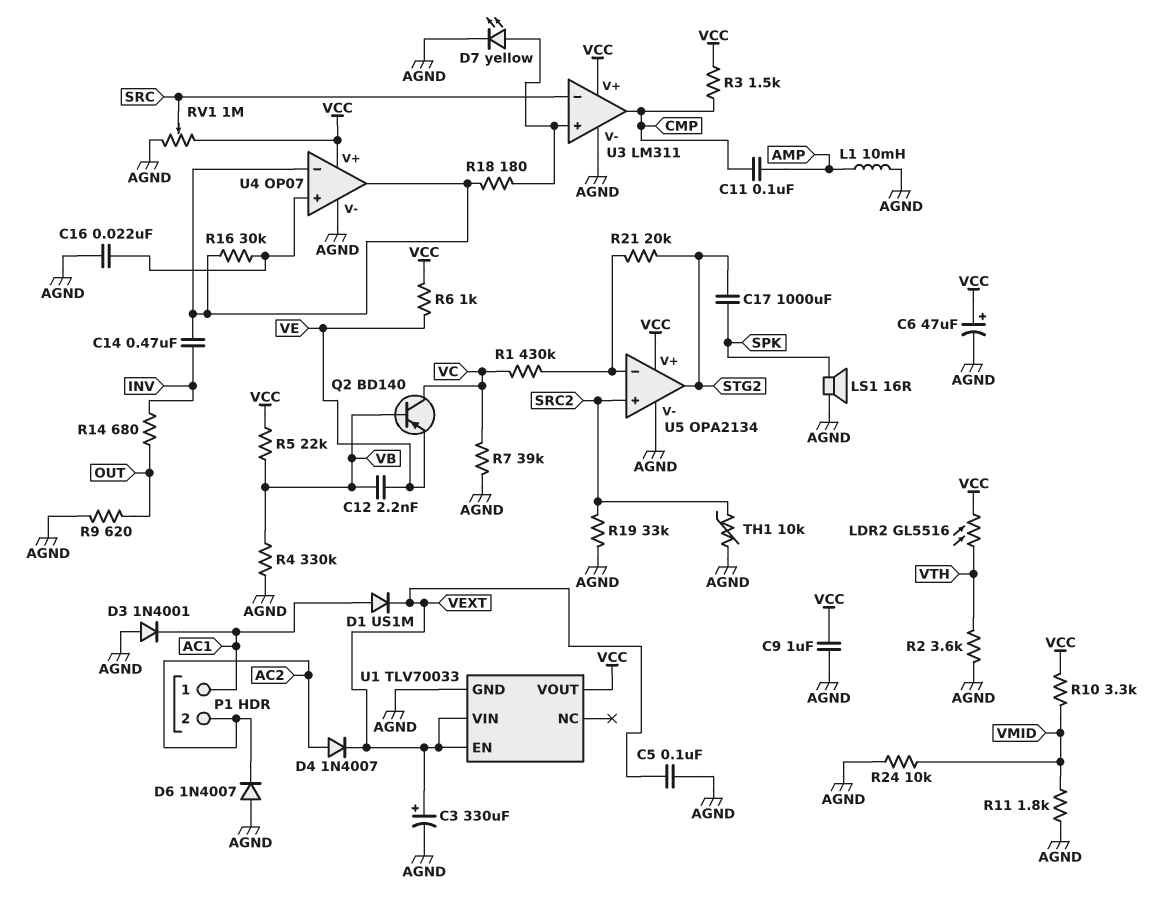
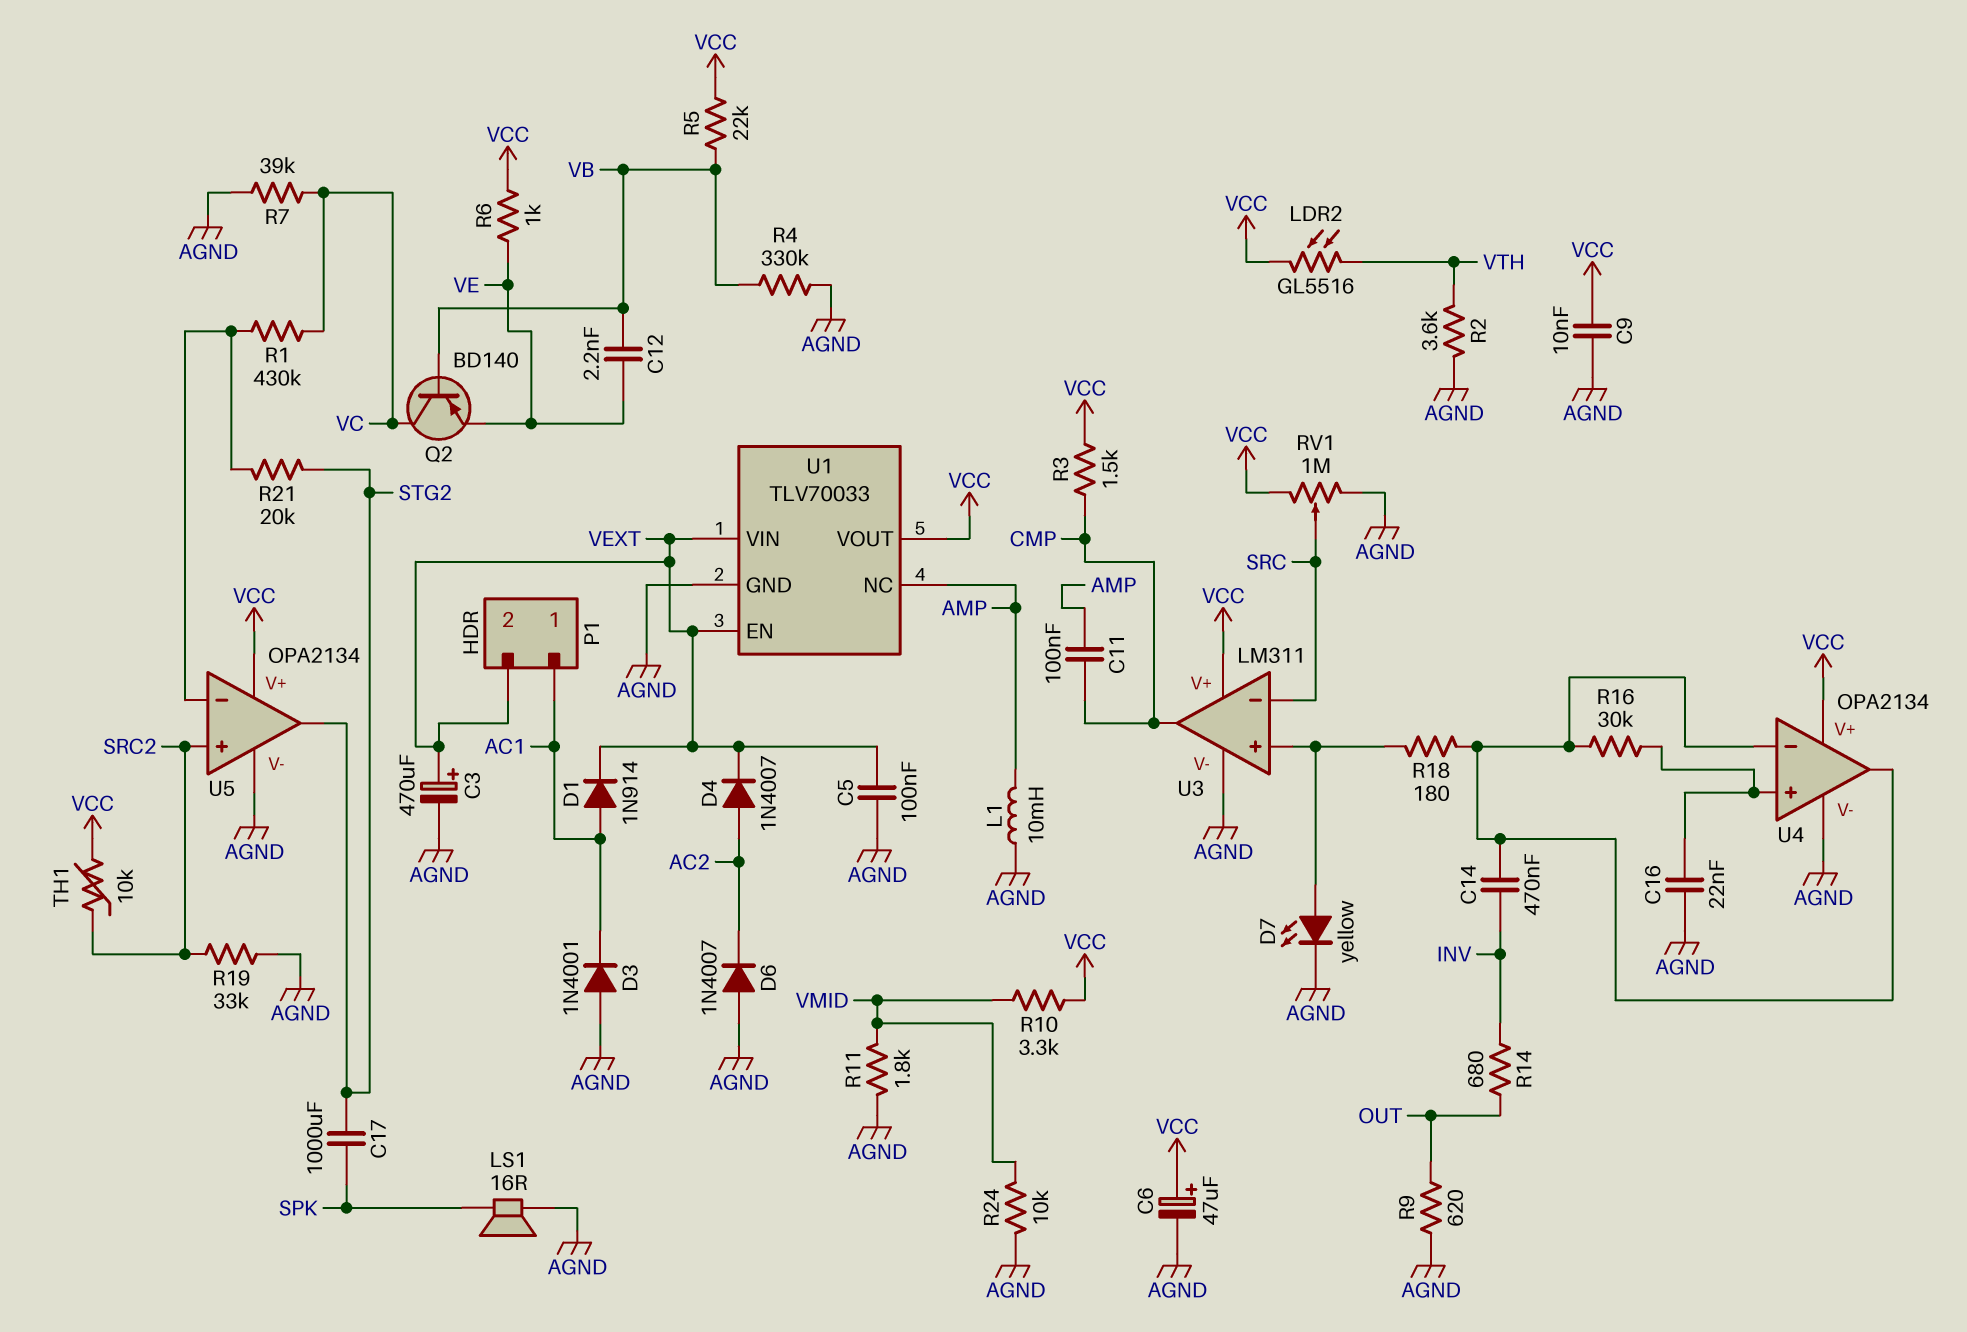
C3: 330uF (plus VEXT, minus AGND) -> 470uF (plus VEXT, minus AGND)
C9: 1uF (AGND, VCC) -> 10nF (AGND, VCC)
D1: diode US1M (A AC1, K VEXT) -> diode 1N914 (A AC1, K VEXT)
P1 pin 2: AC2 -> VEXT
TH1: 10k (AGND, SRC2) -> 10k (SRC2, VCC)
U1 pin NC: none -> AMP
U4: OP07 -> OPA2134

